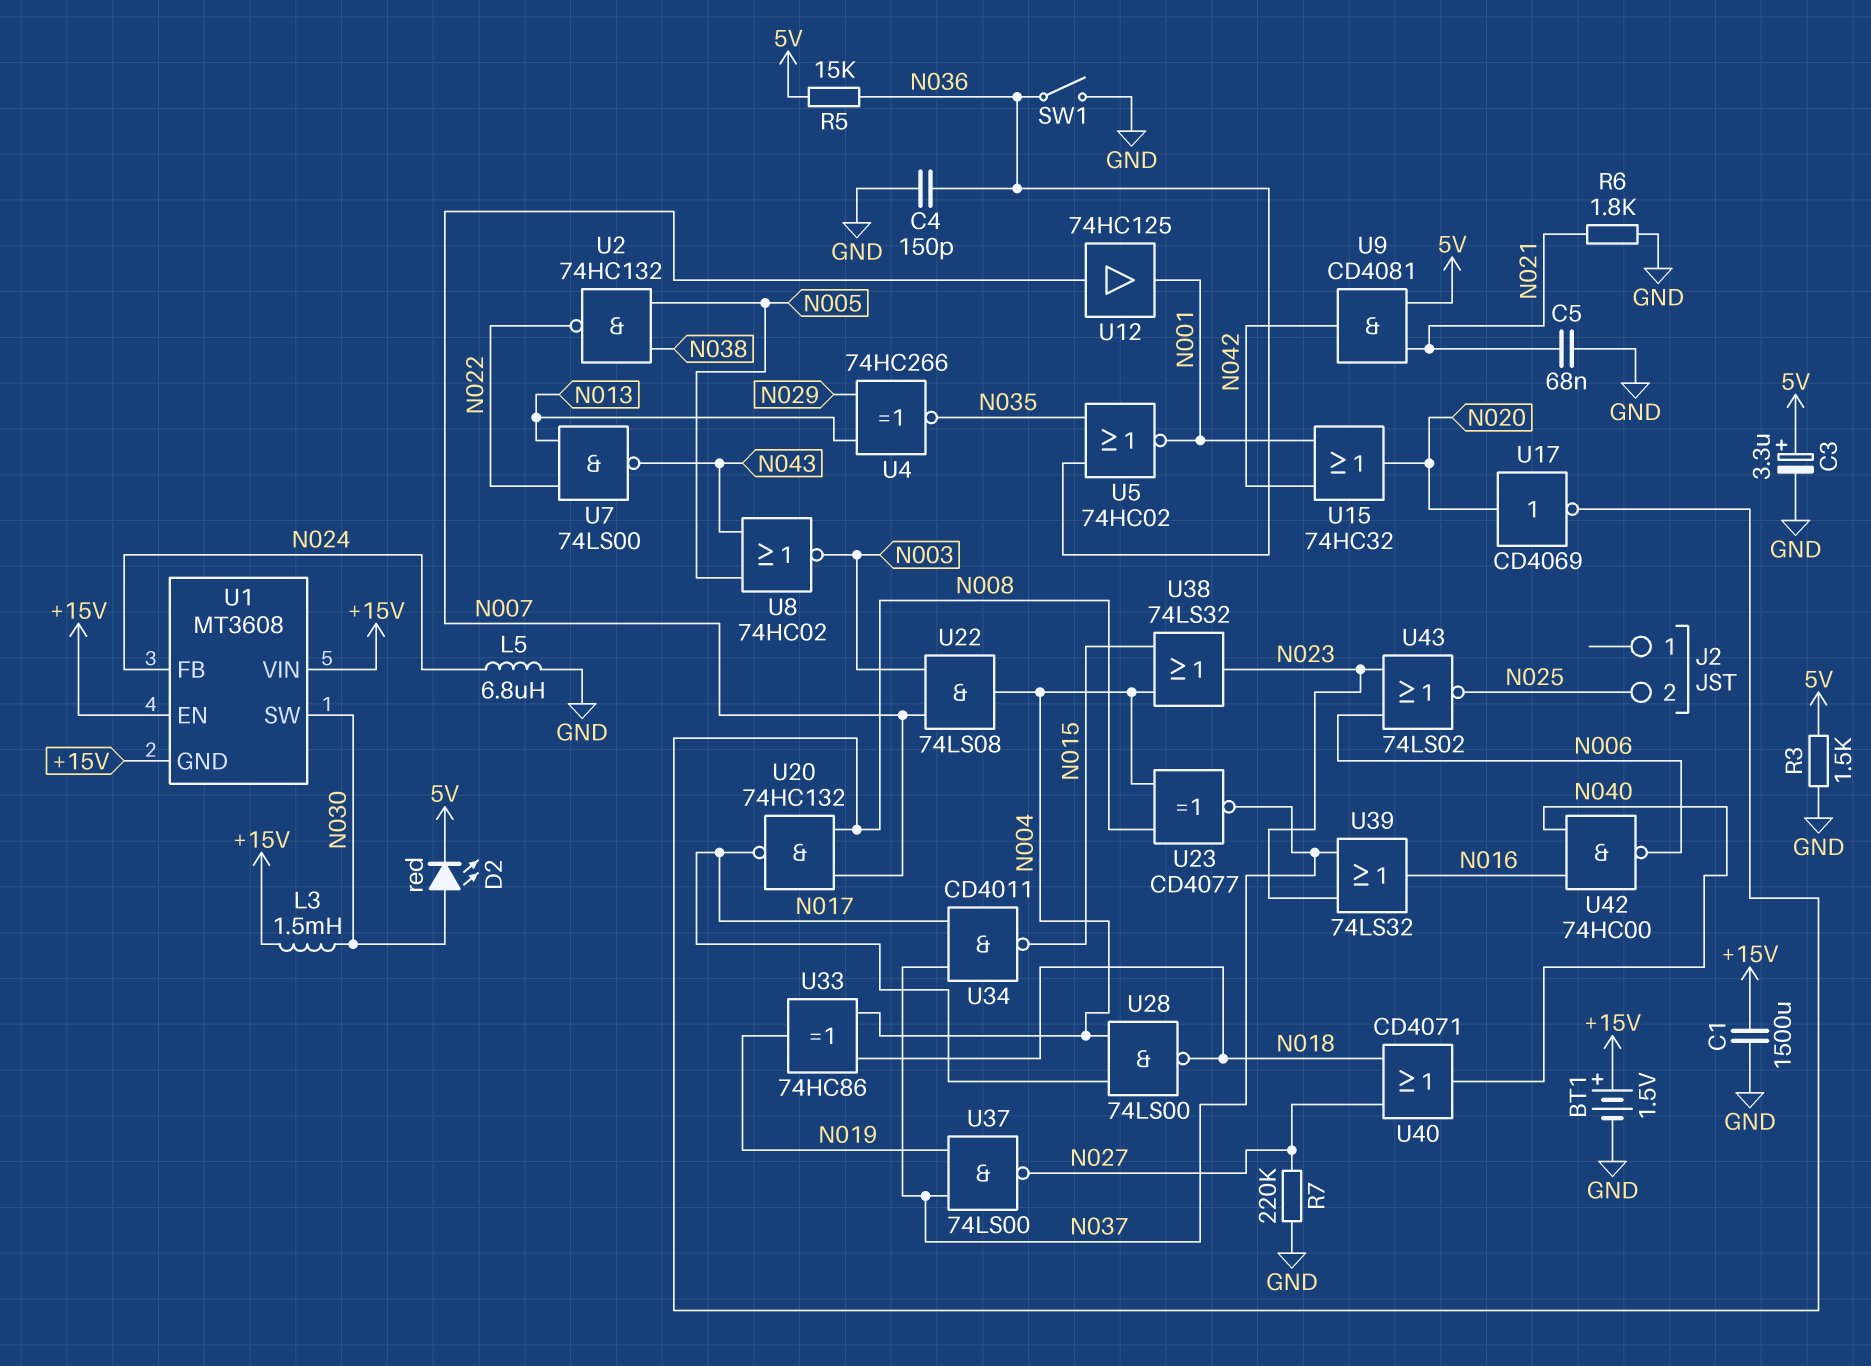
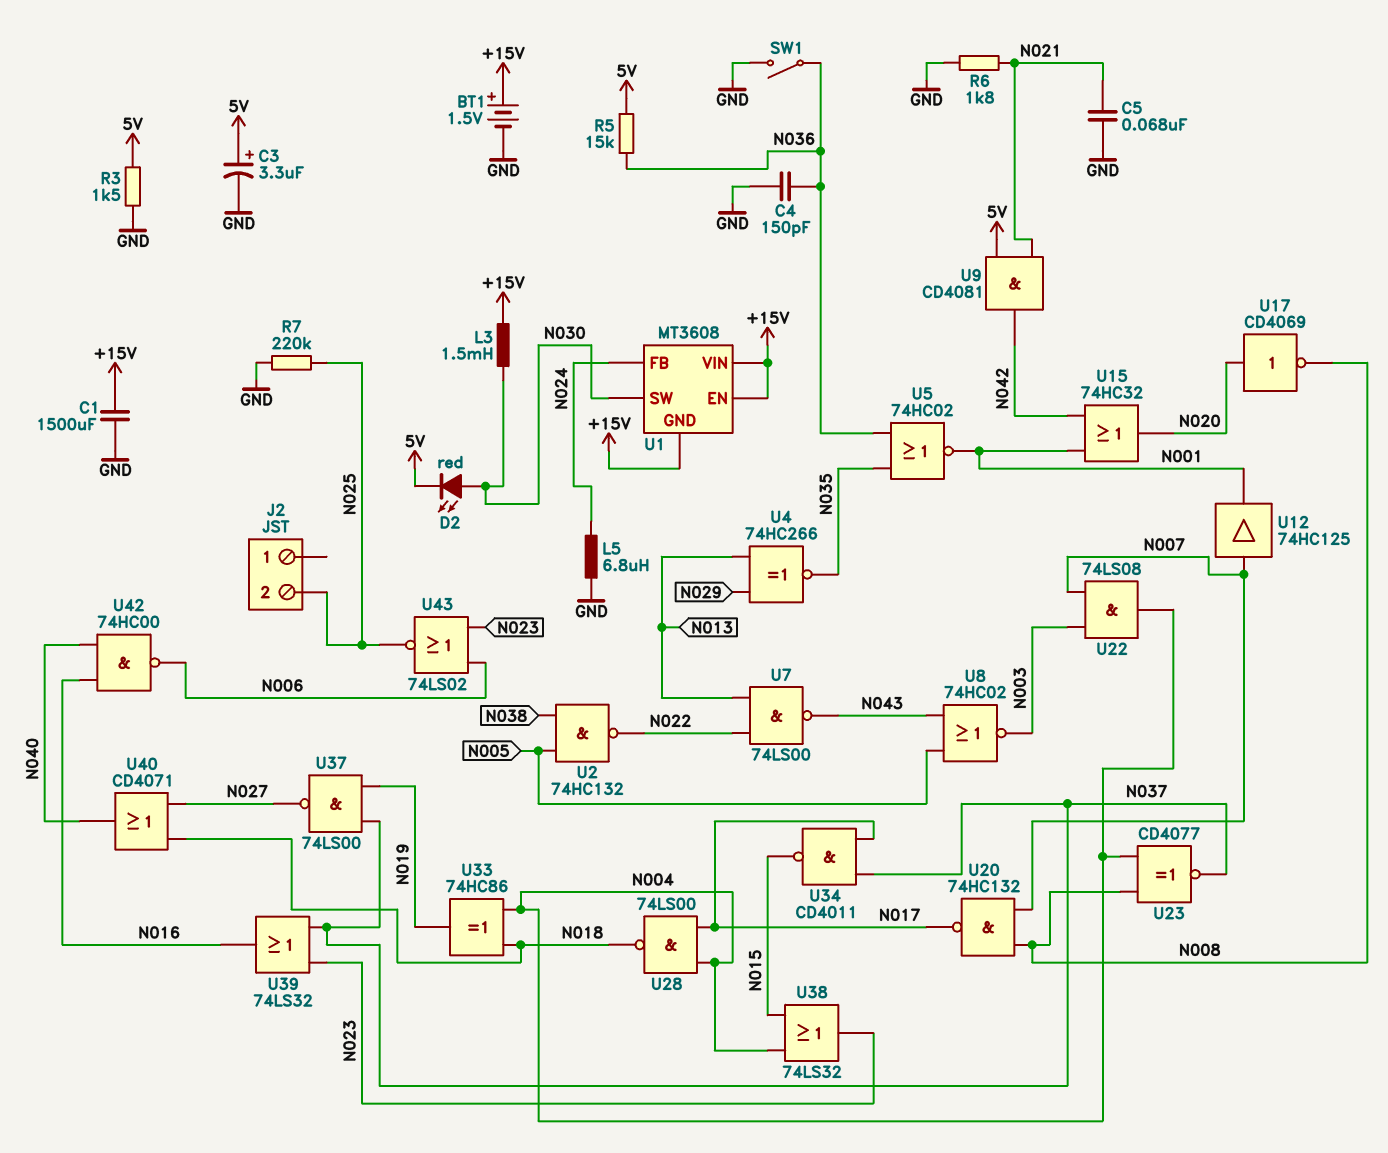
R7: 220k (GND, N027) -> 220k (GND, N025)

